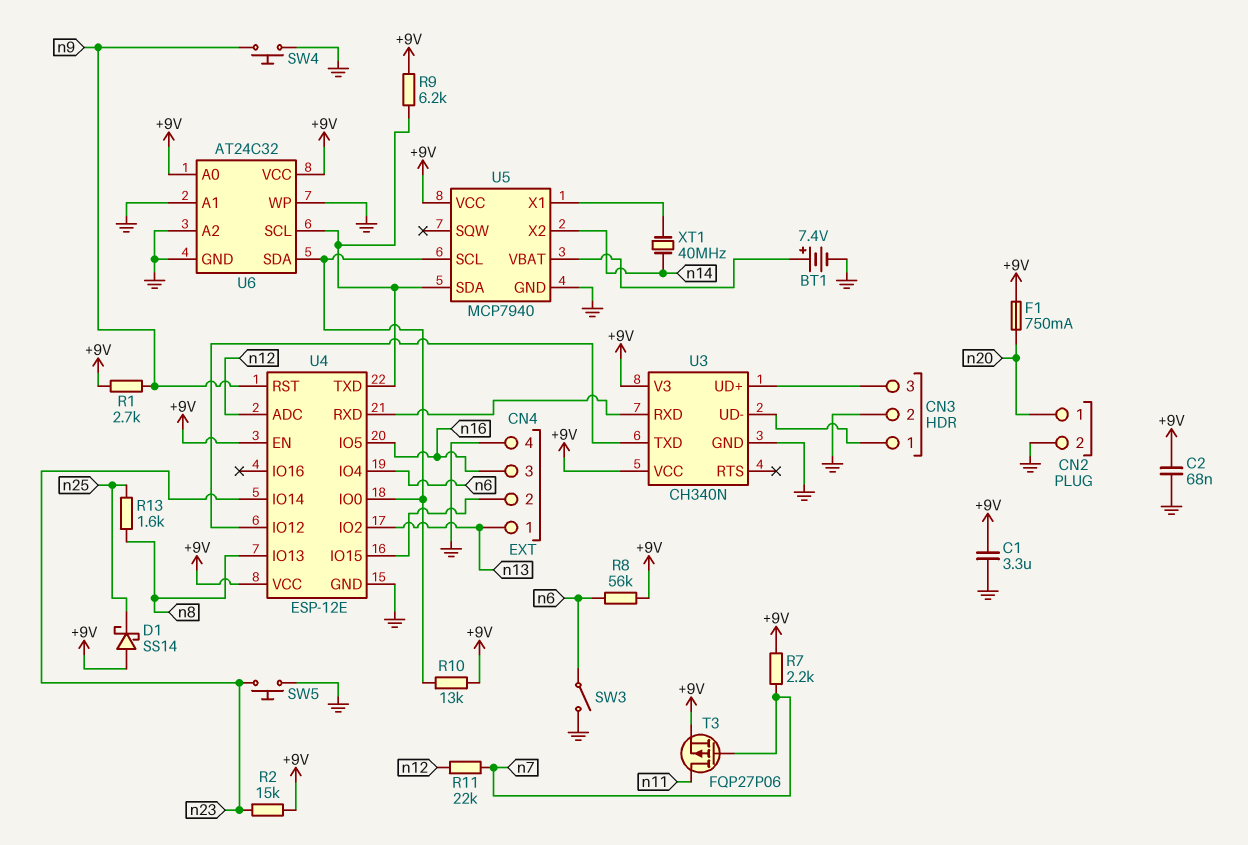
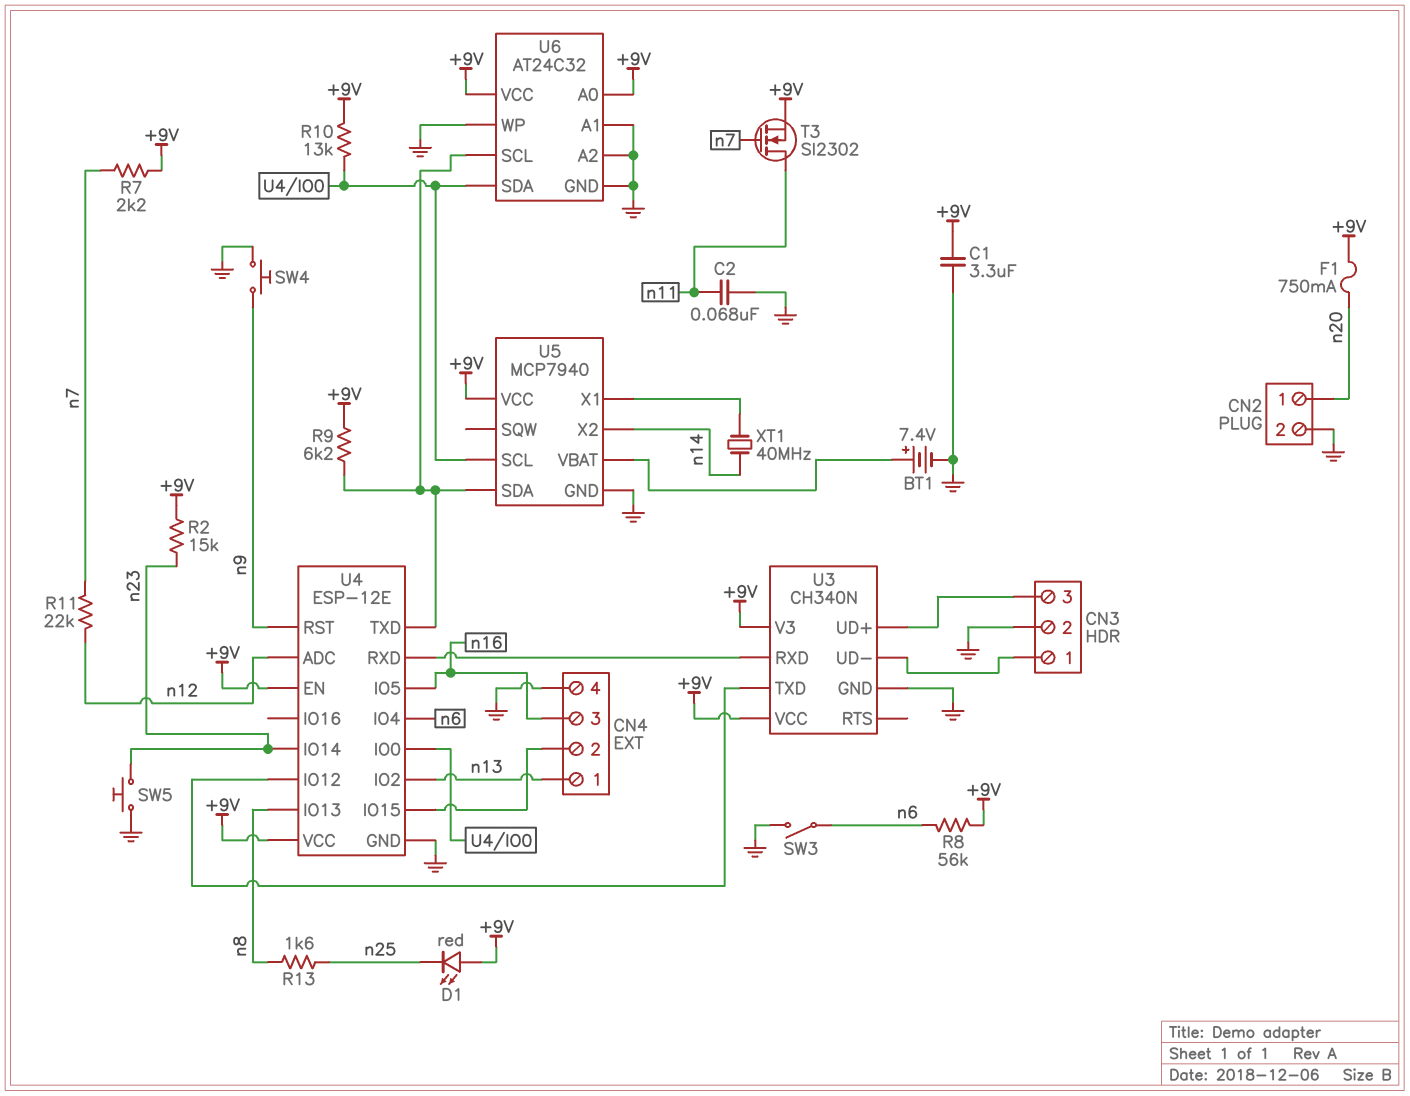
C2: 68nF (+9V, GND) -> 68nF (GND, n11)
D1: schottky SS14 (A +9V, K n25) -> LED red (A +9V, K n25)
R1: 2.7k (+9V, n9) -> none
T3: PMOS FQP27P06 (G n7, D n11, S +9V) -> NMOS SI2302 (G n7, D n11, S +9V)

